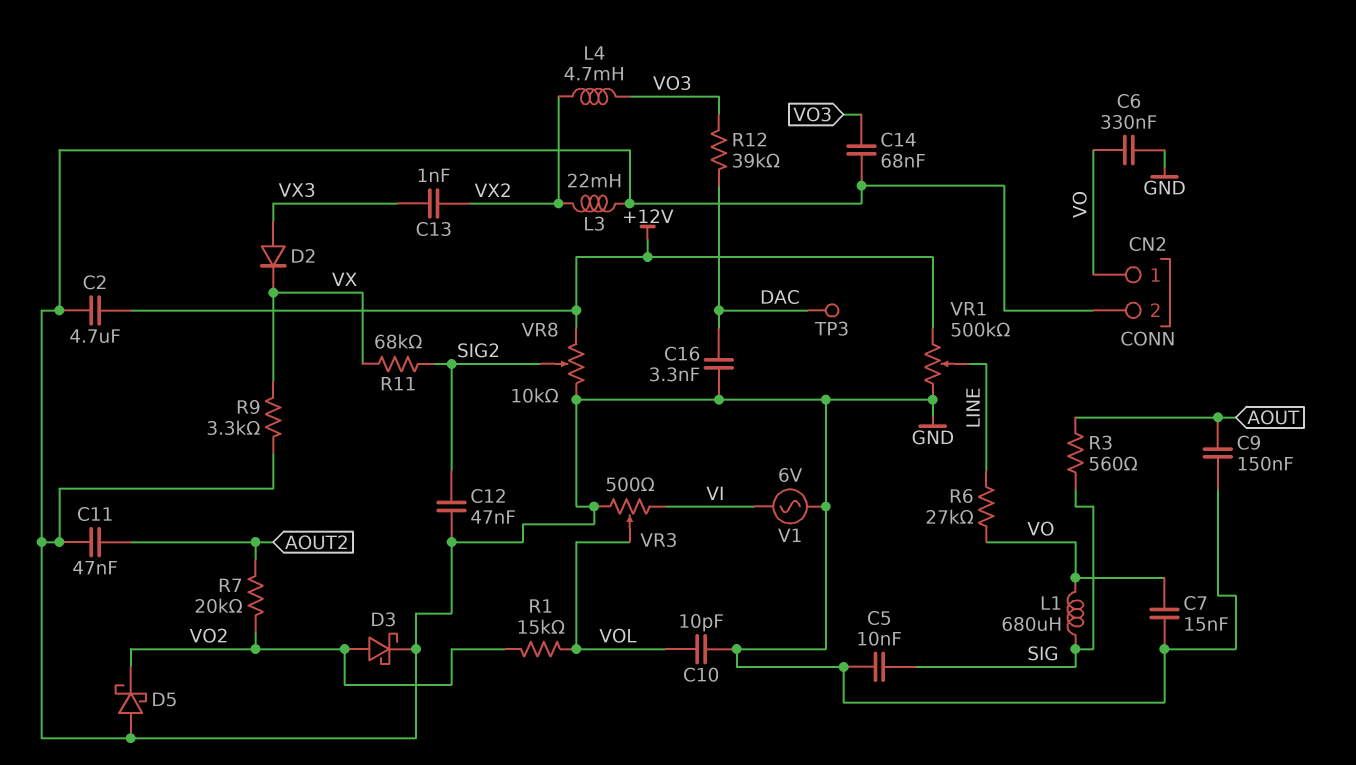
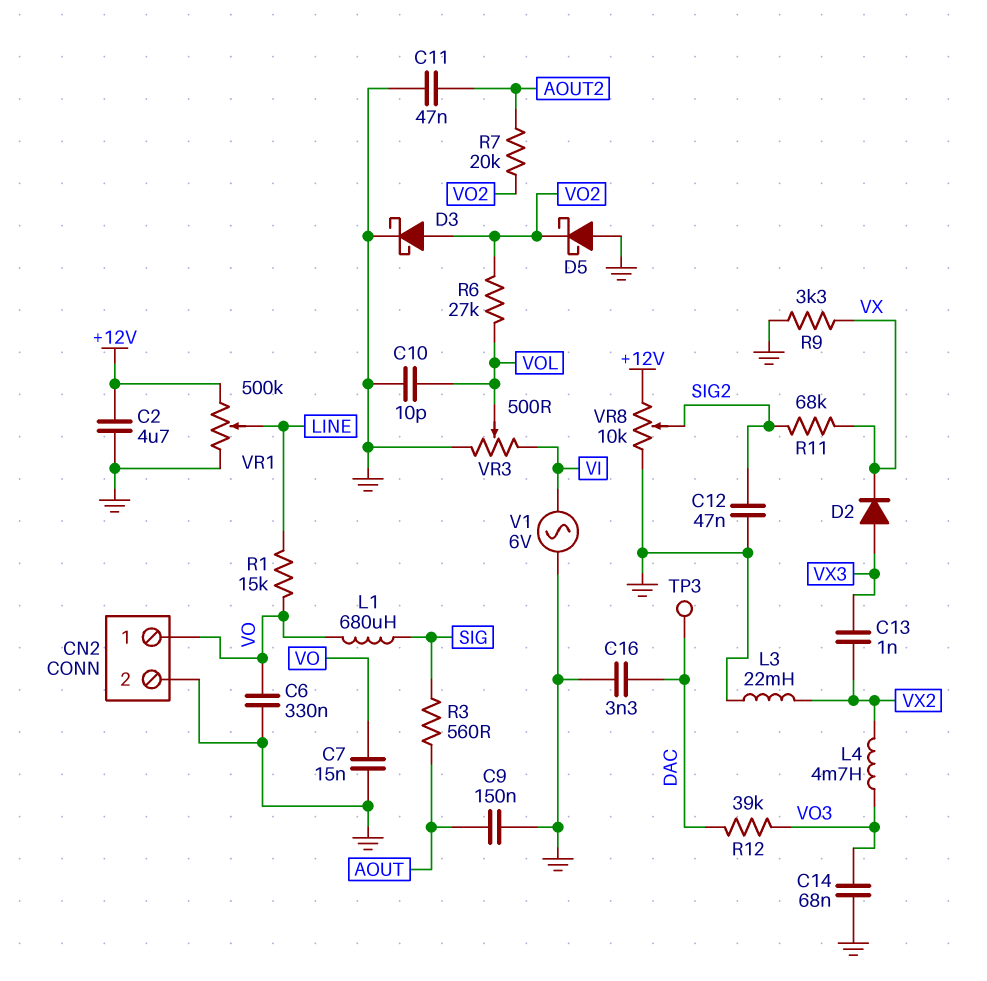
C5: 10nF (GND, SIG) -> none
R1: 15k (VO2, VOL) -> 15k (LINE, VO)
R6: 27k (LINE, VO) -> 27k (VO2, VOL)

